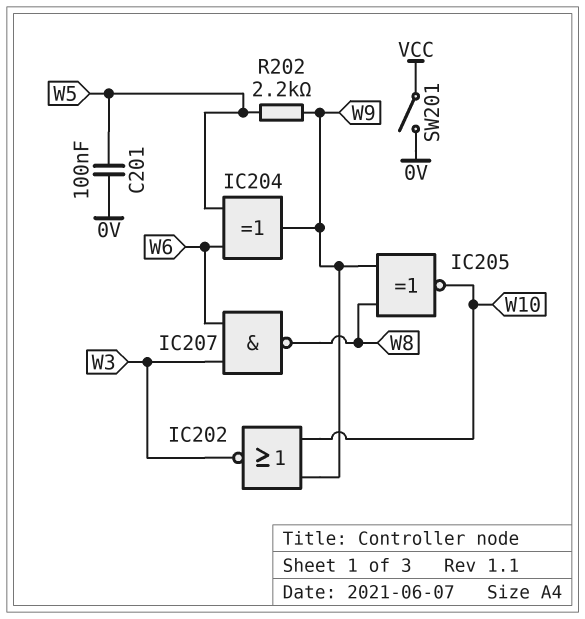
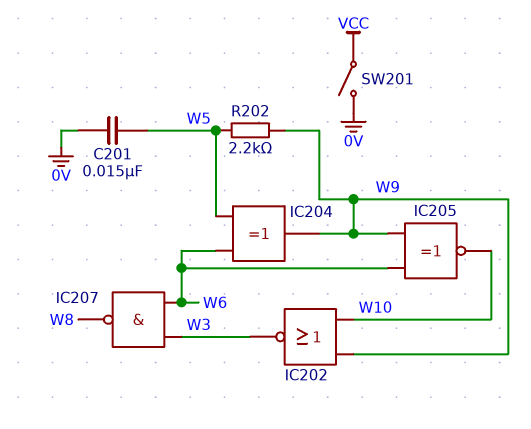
C201: 100nF (0V, W5) -> 15nF (0V, W5)
IC205: XNOR (in W8, in W9, out W10) -> XNOR (in W6, in W9, out W10)

